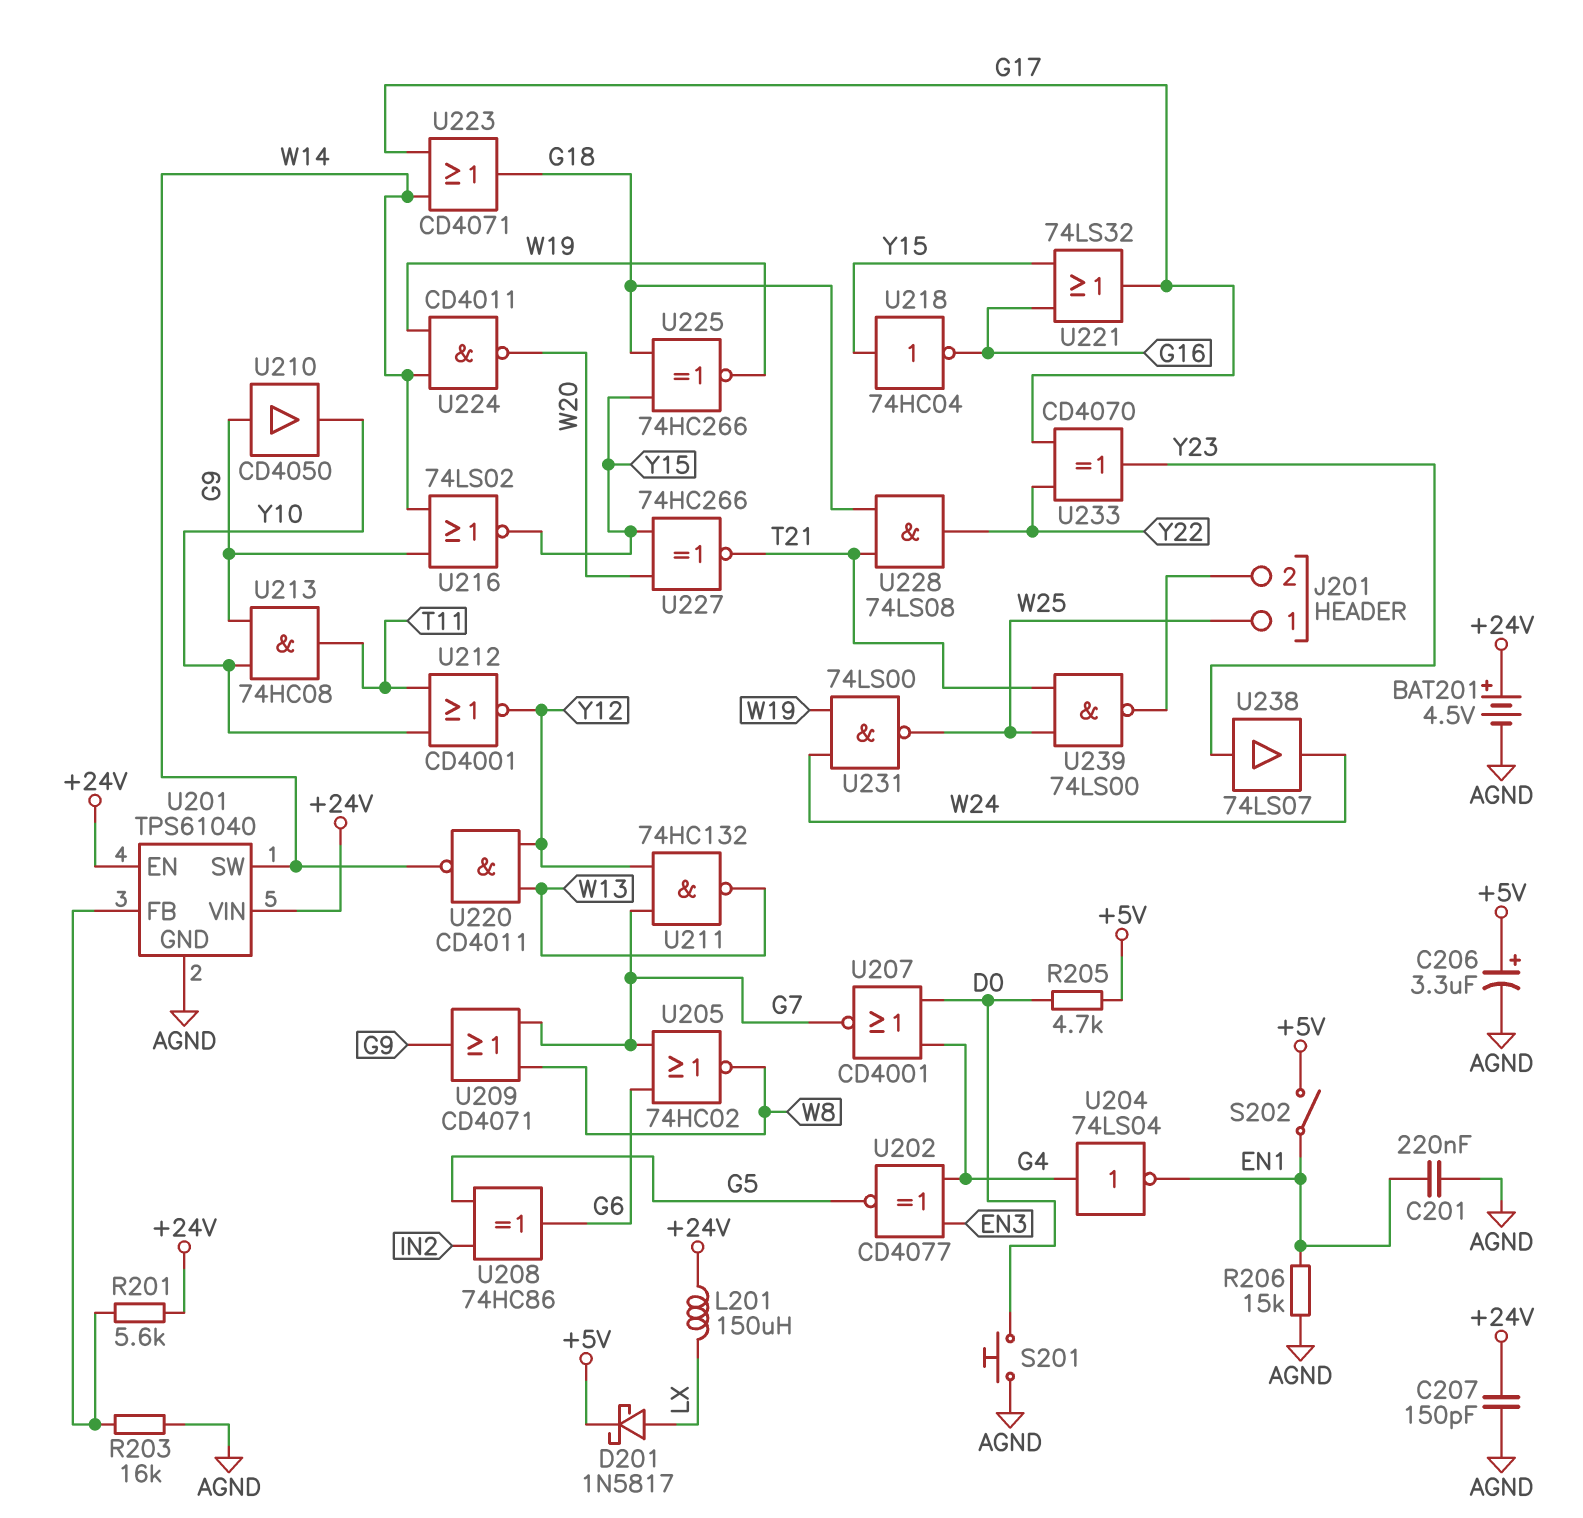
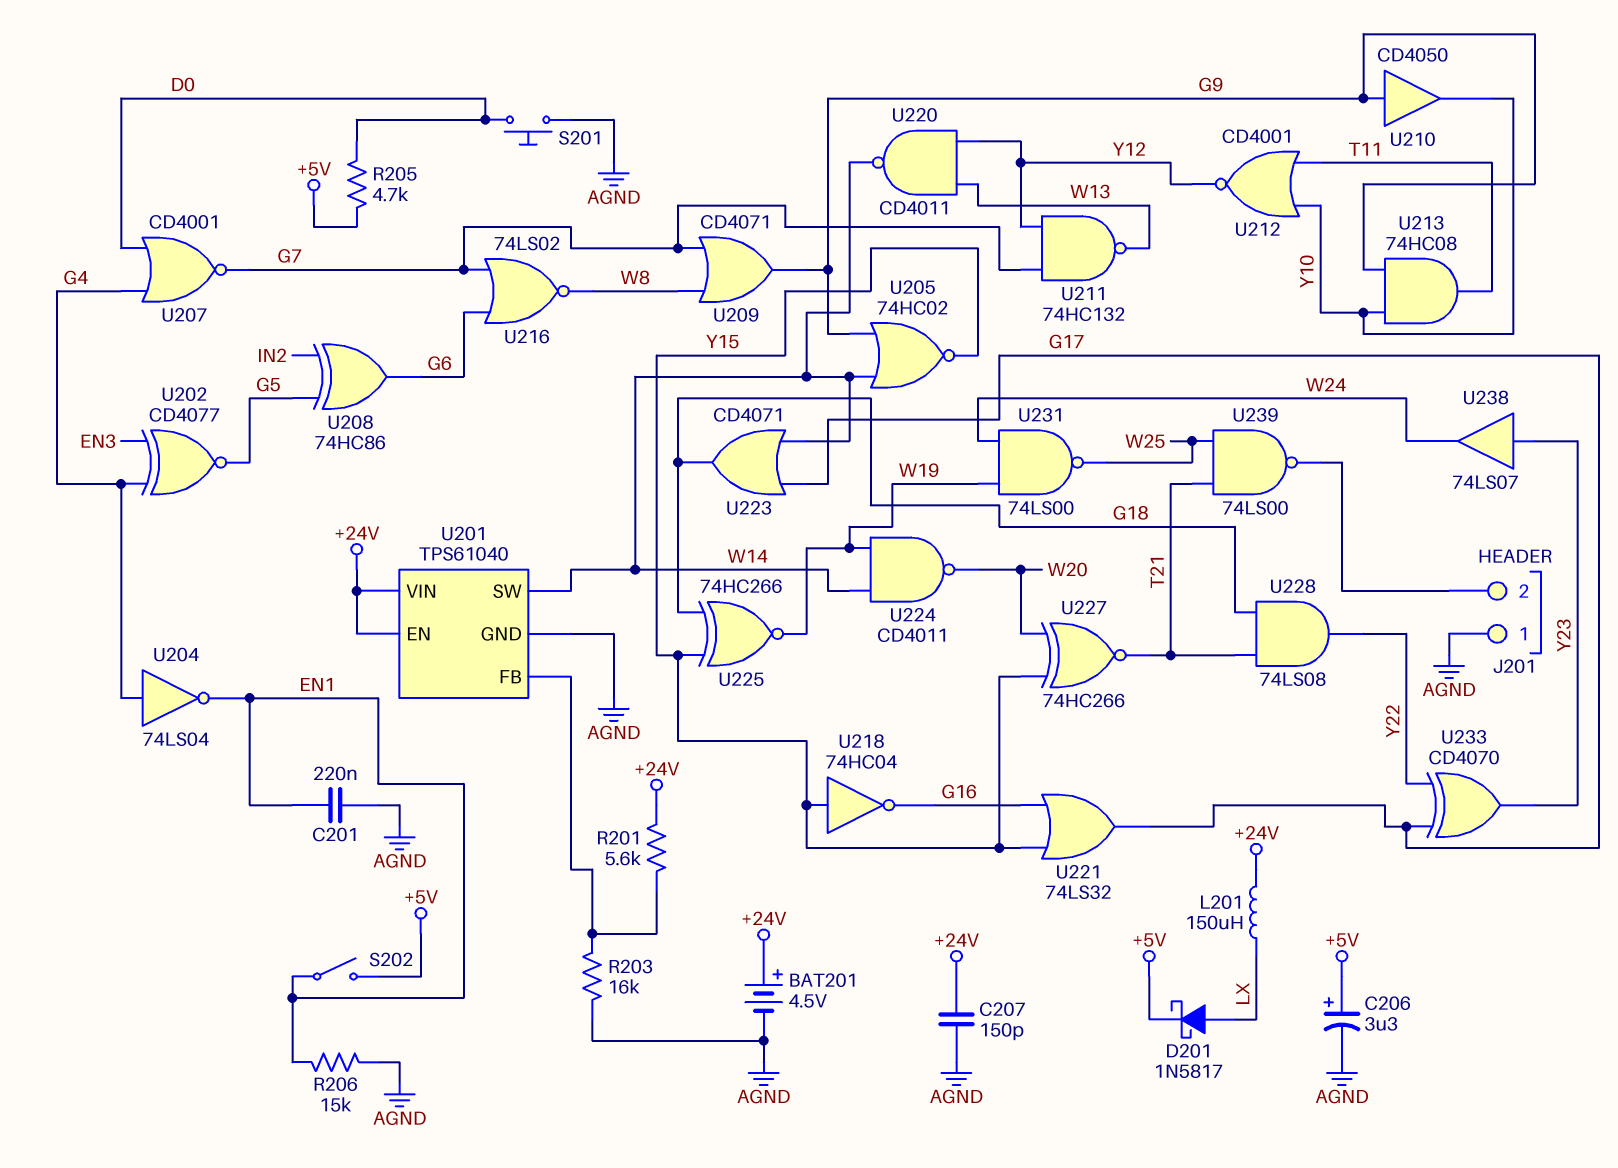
J201 pin 1: W25 -> AGND
U205: NOR 74HC02 (in G6, in G7, out W8) -> NOR 74HC02 (in G9, in W14, out Y15)
U216: NOR 74LS02 (in G9, in W14, out Y15) -> NOR 74LS02 (in G6, in G7, out W8)

